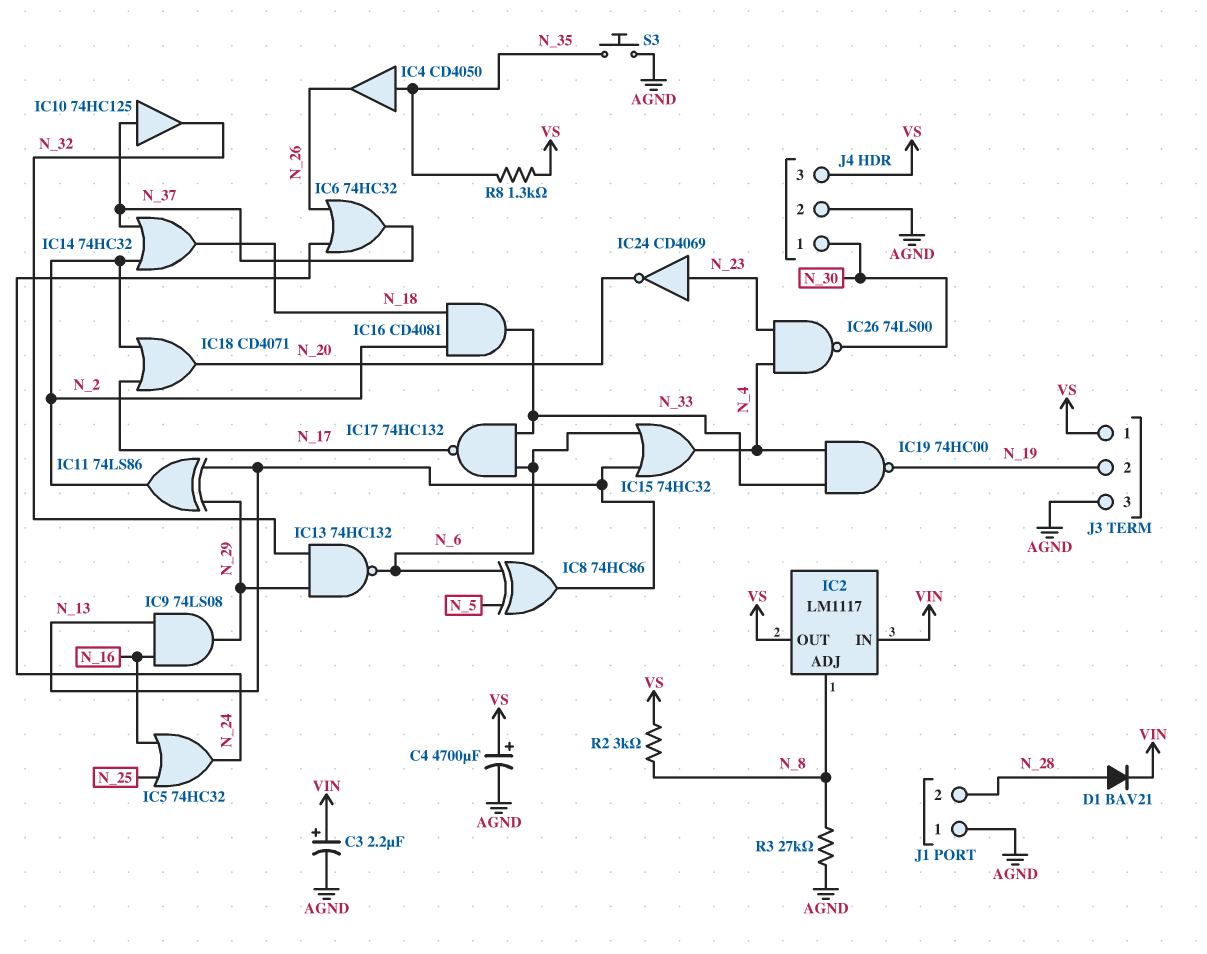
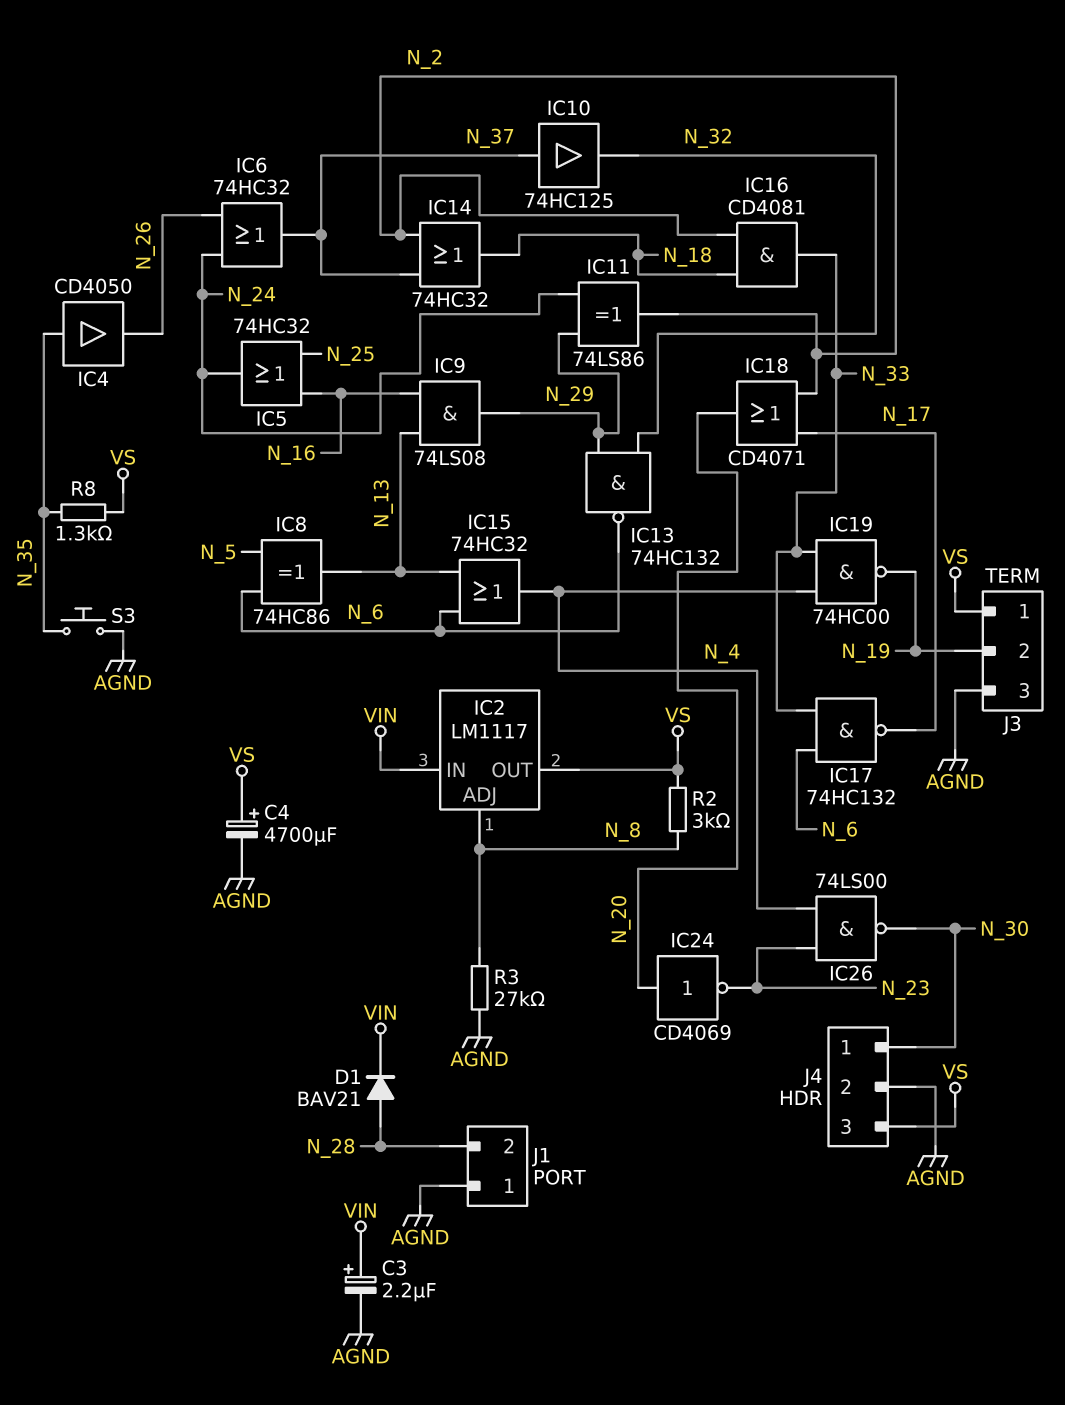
IC11: XOR 74LS86 (in N_13, in N_29, out N_2) -> XOR 74LS86 (in N_24, in N_29, out N_2)
IC24: NOT CD4069 (in N_23, out N_20) -> NOT CD4069 (in N_20, out N_23)

